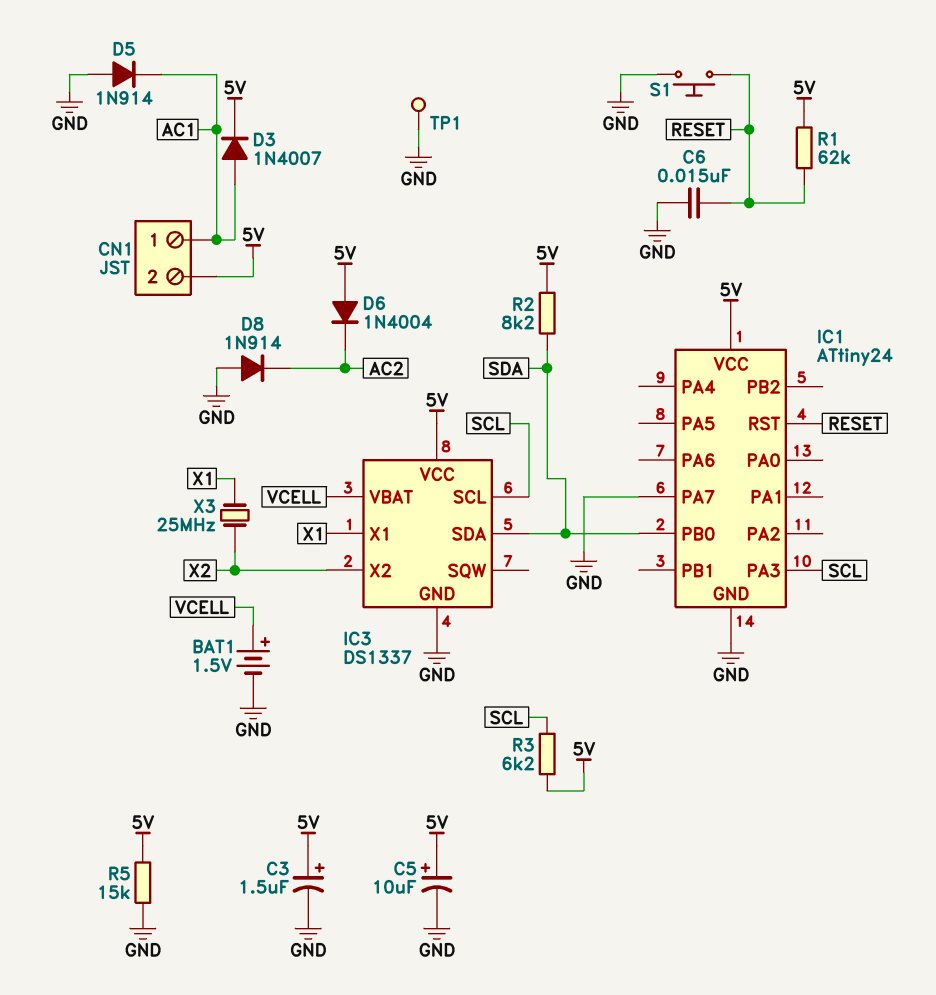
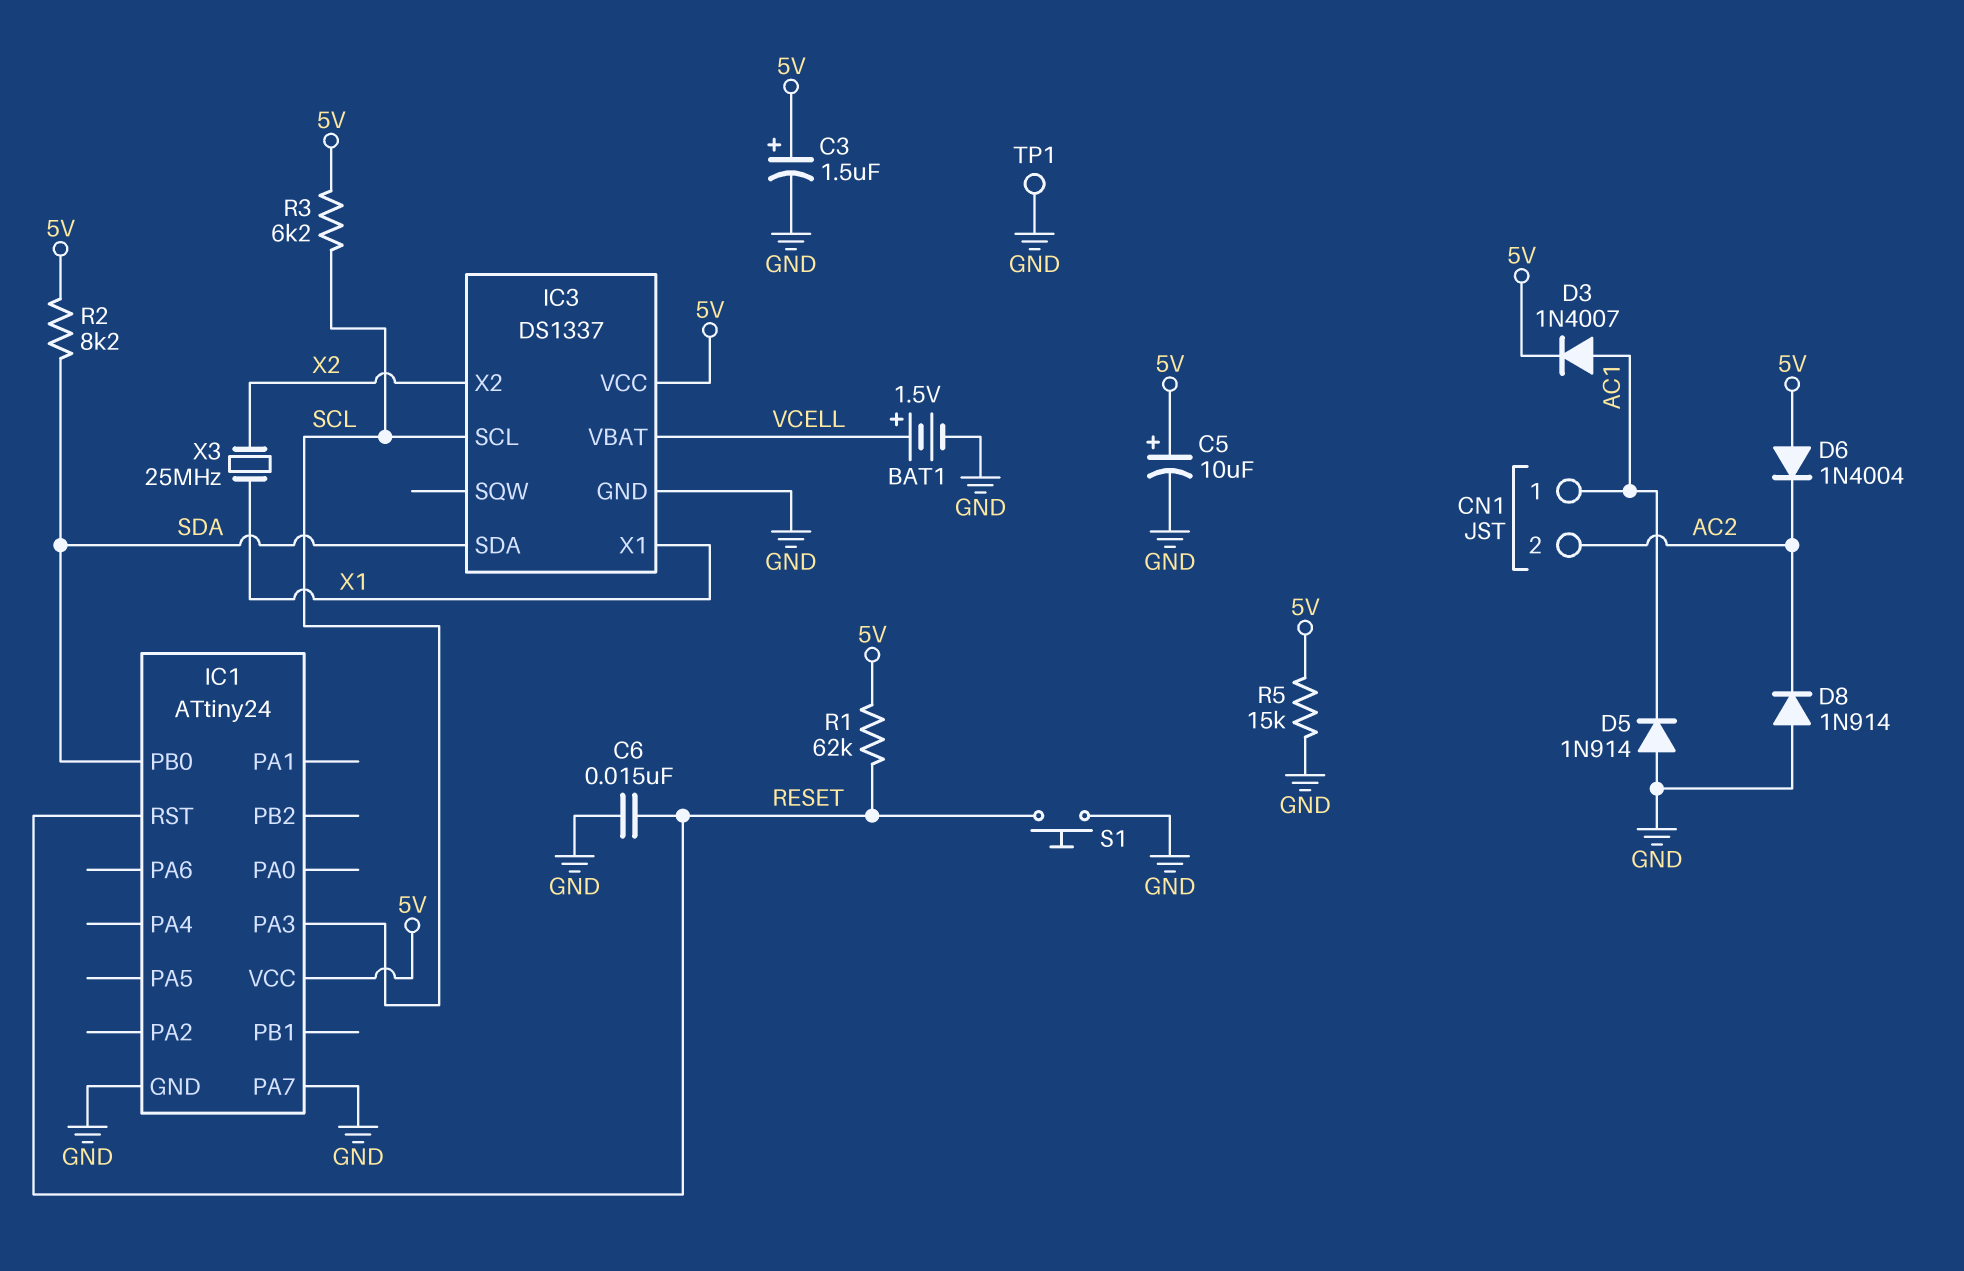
CN1 pin 2: 5V -> AC2

